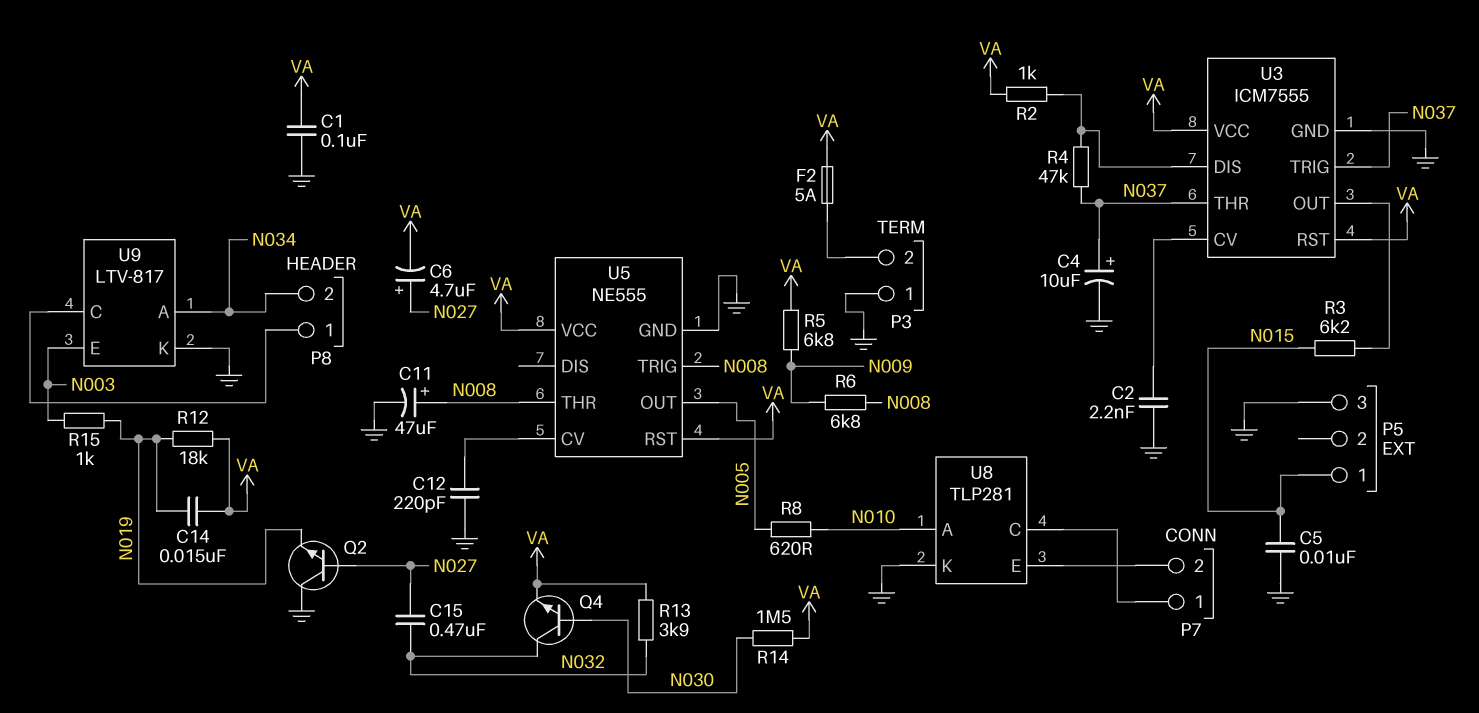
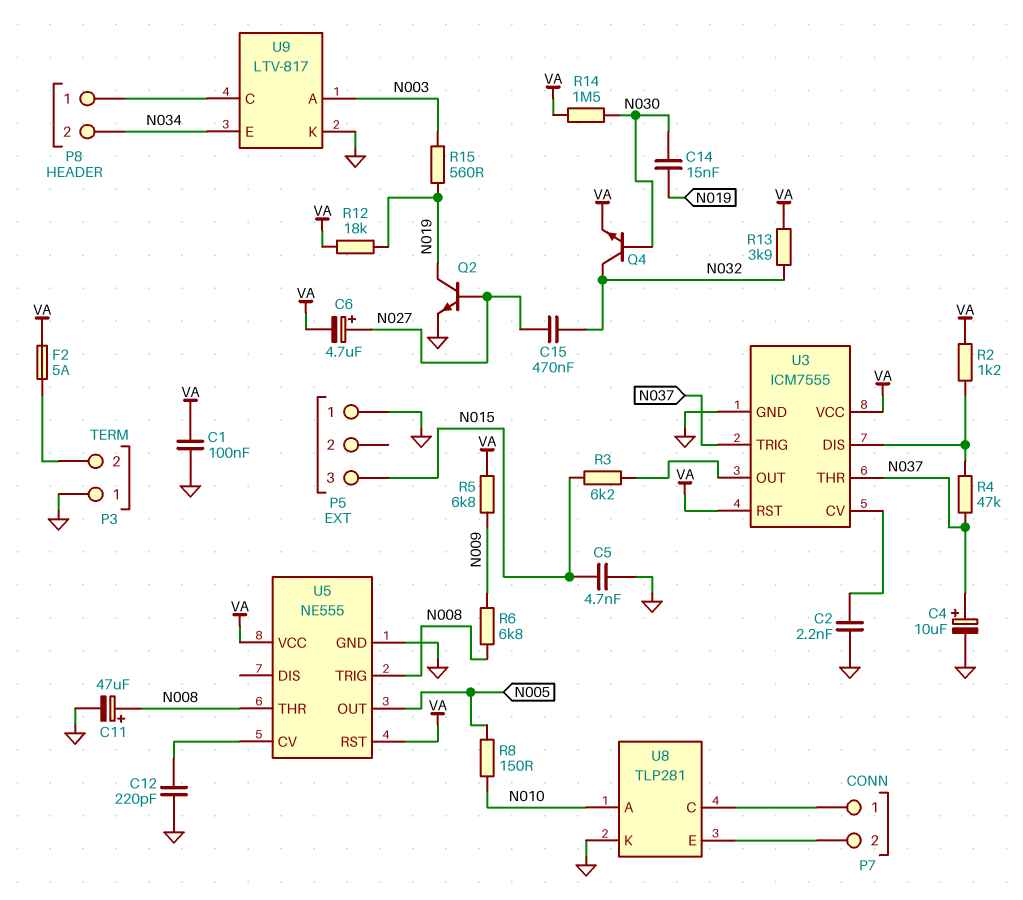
C5: 10nF (GND, N015) -> 4.7nF (GND, N015)
C14: 15nF (N019, VA) -> 15nF (N019, N030)
P5 pin 1: N015 -> GND
P5 pin 3: GND -> N015
Q2: NPN (B N027, C GND, E N019) -> NPN (B N027, C N019, E GND)
R2: 1k (U3/DIS, VA) -> 1.2k (U3/DIS, VA)
R8: 620 (N005, N010) -> 150 (N005, N010)
R15: 1k (N003, N019) -> 560 (N003, N019)
U9 pin A: N034 -> N003
U9 pin E: N003 -> N034

